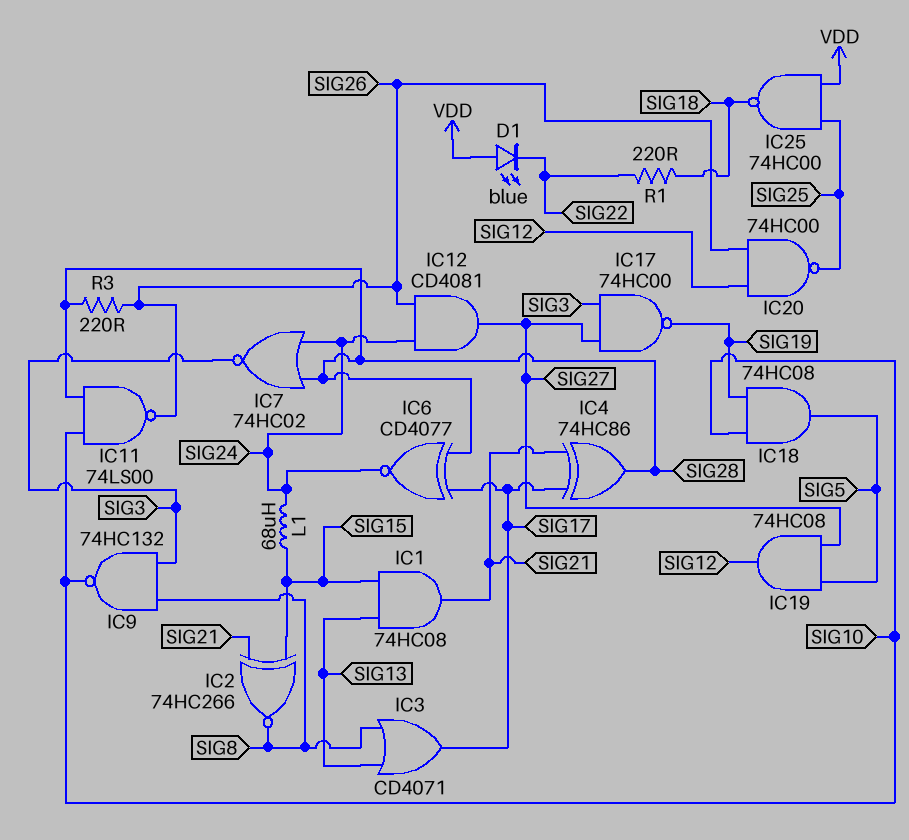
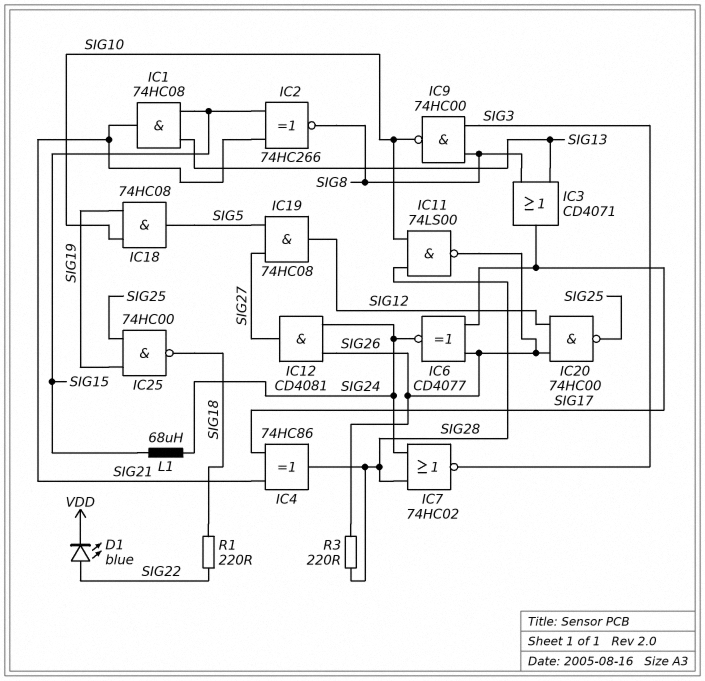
D1: LED blue (A VDD, K SIG22) -> LED blue (A SIG22, K VDD)
IC6: XNOR CD4077 (in SIG17, in SIG28, out SIG24) -> XNOR CD4077 (in SIG17, in SIG26, out SIG24)
IC9: NAND 74HC132 (in SIG3, in SIG8, out SIG10) -> NAND 74HC00 (in SIG3, in SIG8, out SIG10)
IC17: NAND 74HC00 (in SIG3, in SIG27, out SIG19) -> none
IC25: NAND 74HC00 (in SIG25, in VDD, out SIG18) -> NAND 74HC00 (in SIG19, in SIG25, out SIG18)

